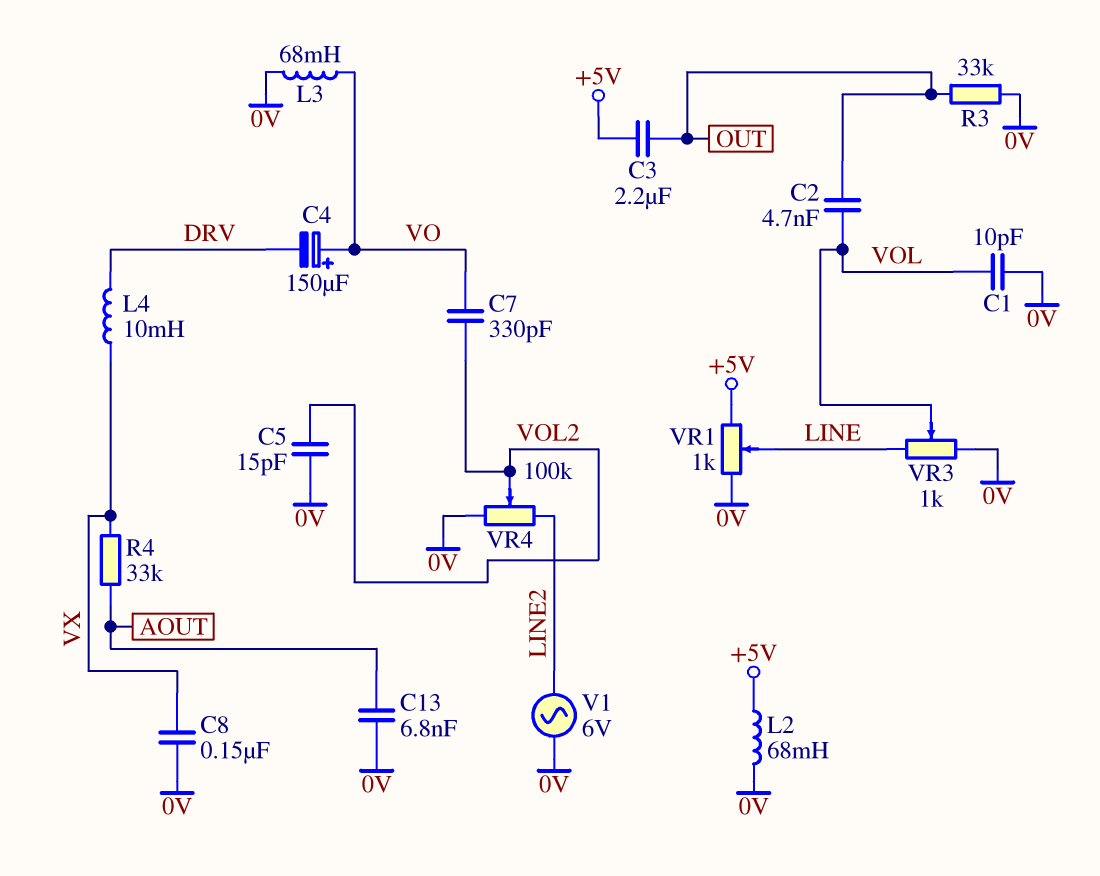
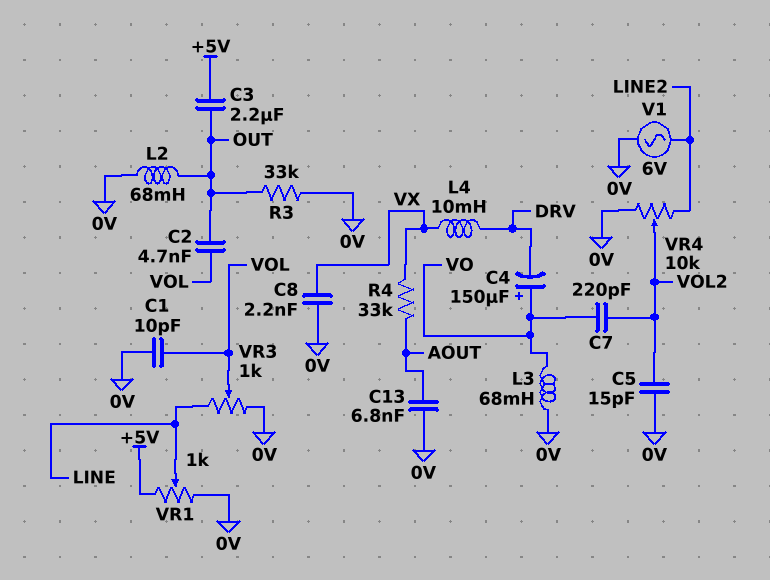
C7: 330pF (VO, VOL2) -> 220pF (VO, VOL2)
C8: 150nF (0V, VX) -> 2.2nF (0V, VX)
L2: 68mH (+5V, 0V) -> 68mH (0V, OUT)
VR4: 100k (0V, LINE2, wiper VOL2) -> 10k (0V, LINE2, wiper VOL2)

